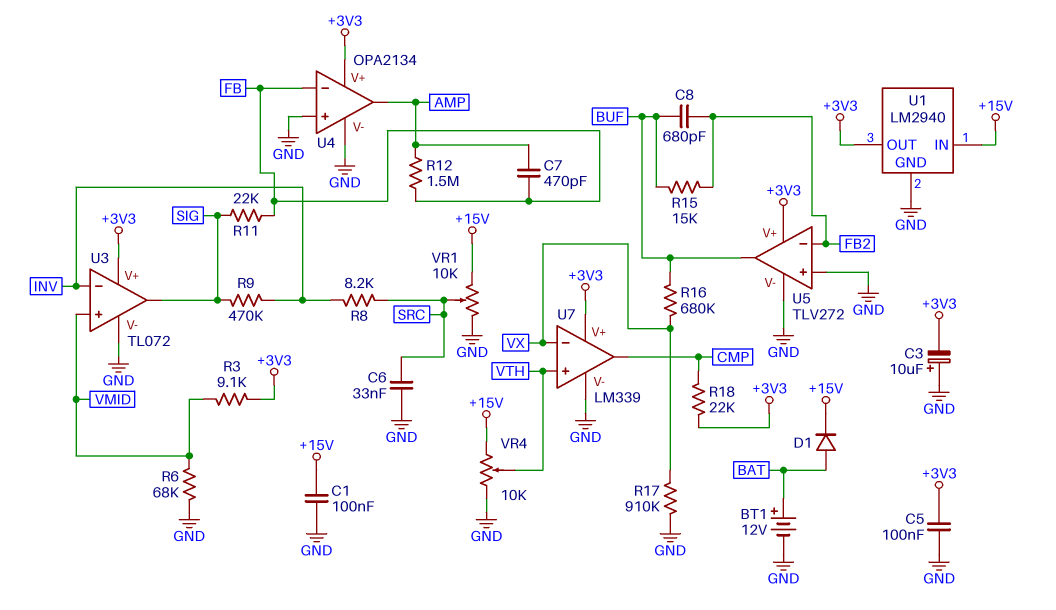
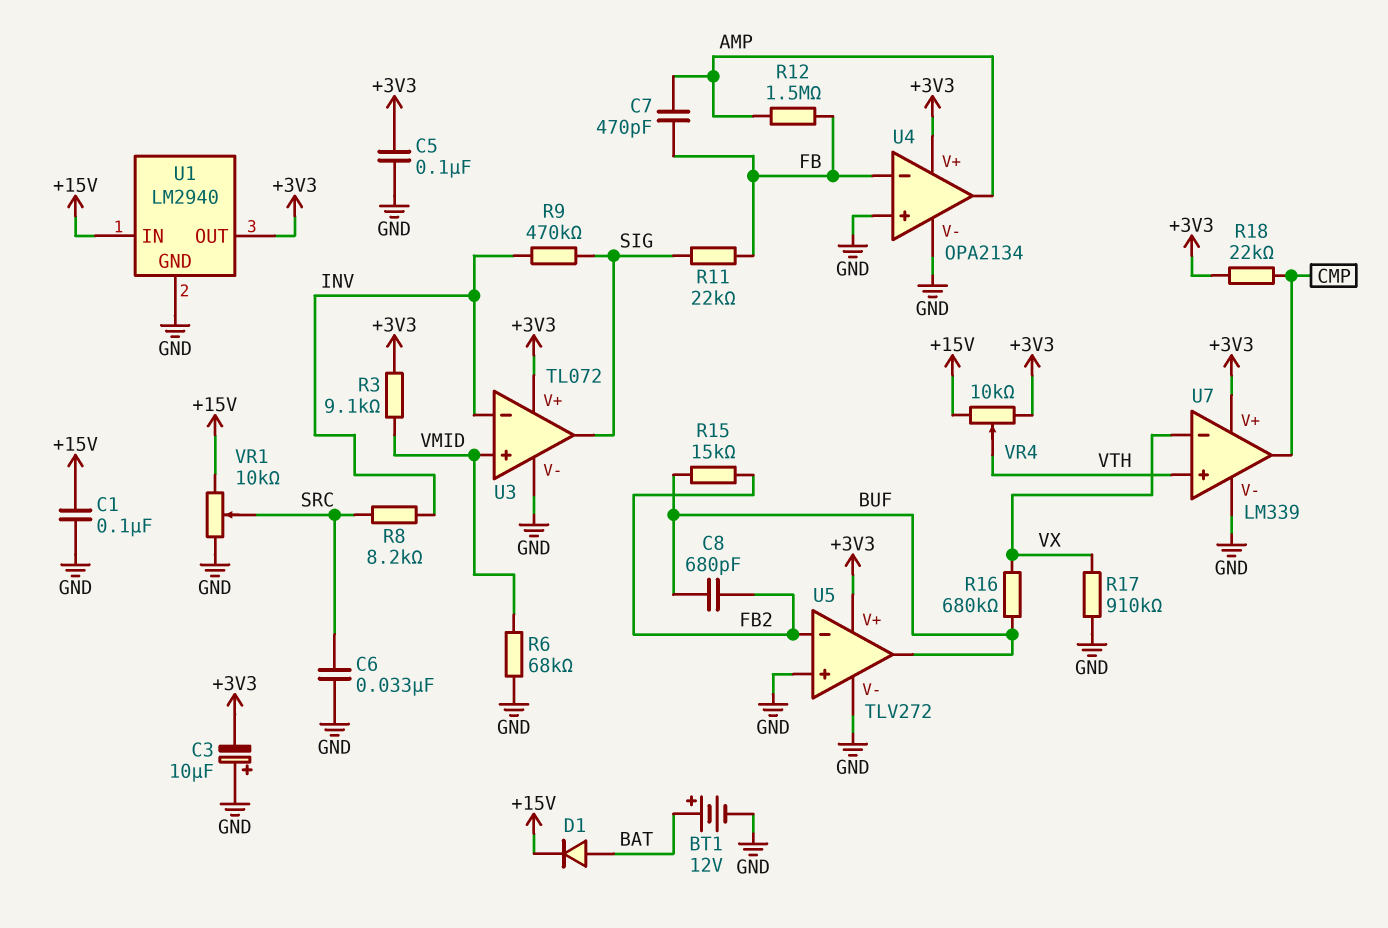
VR4: 10k (+15V, GND, wiper VTH) -> 10k (+3V3, +15V, wiper VTH)

